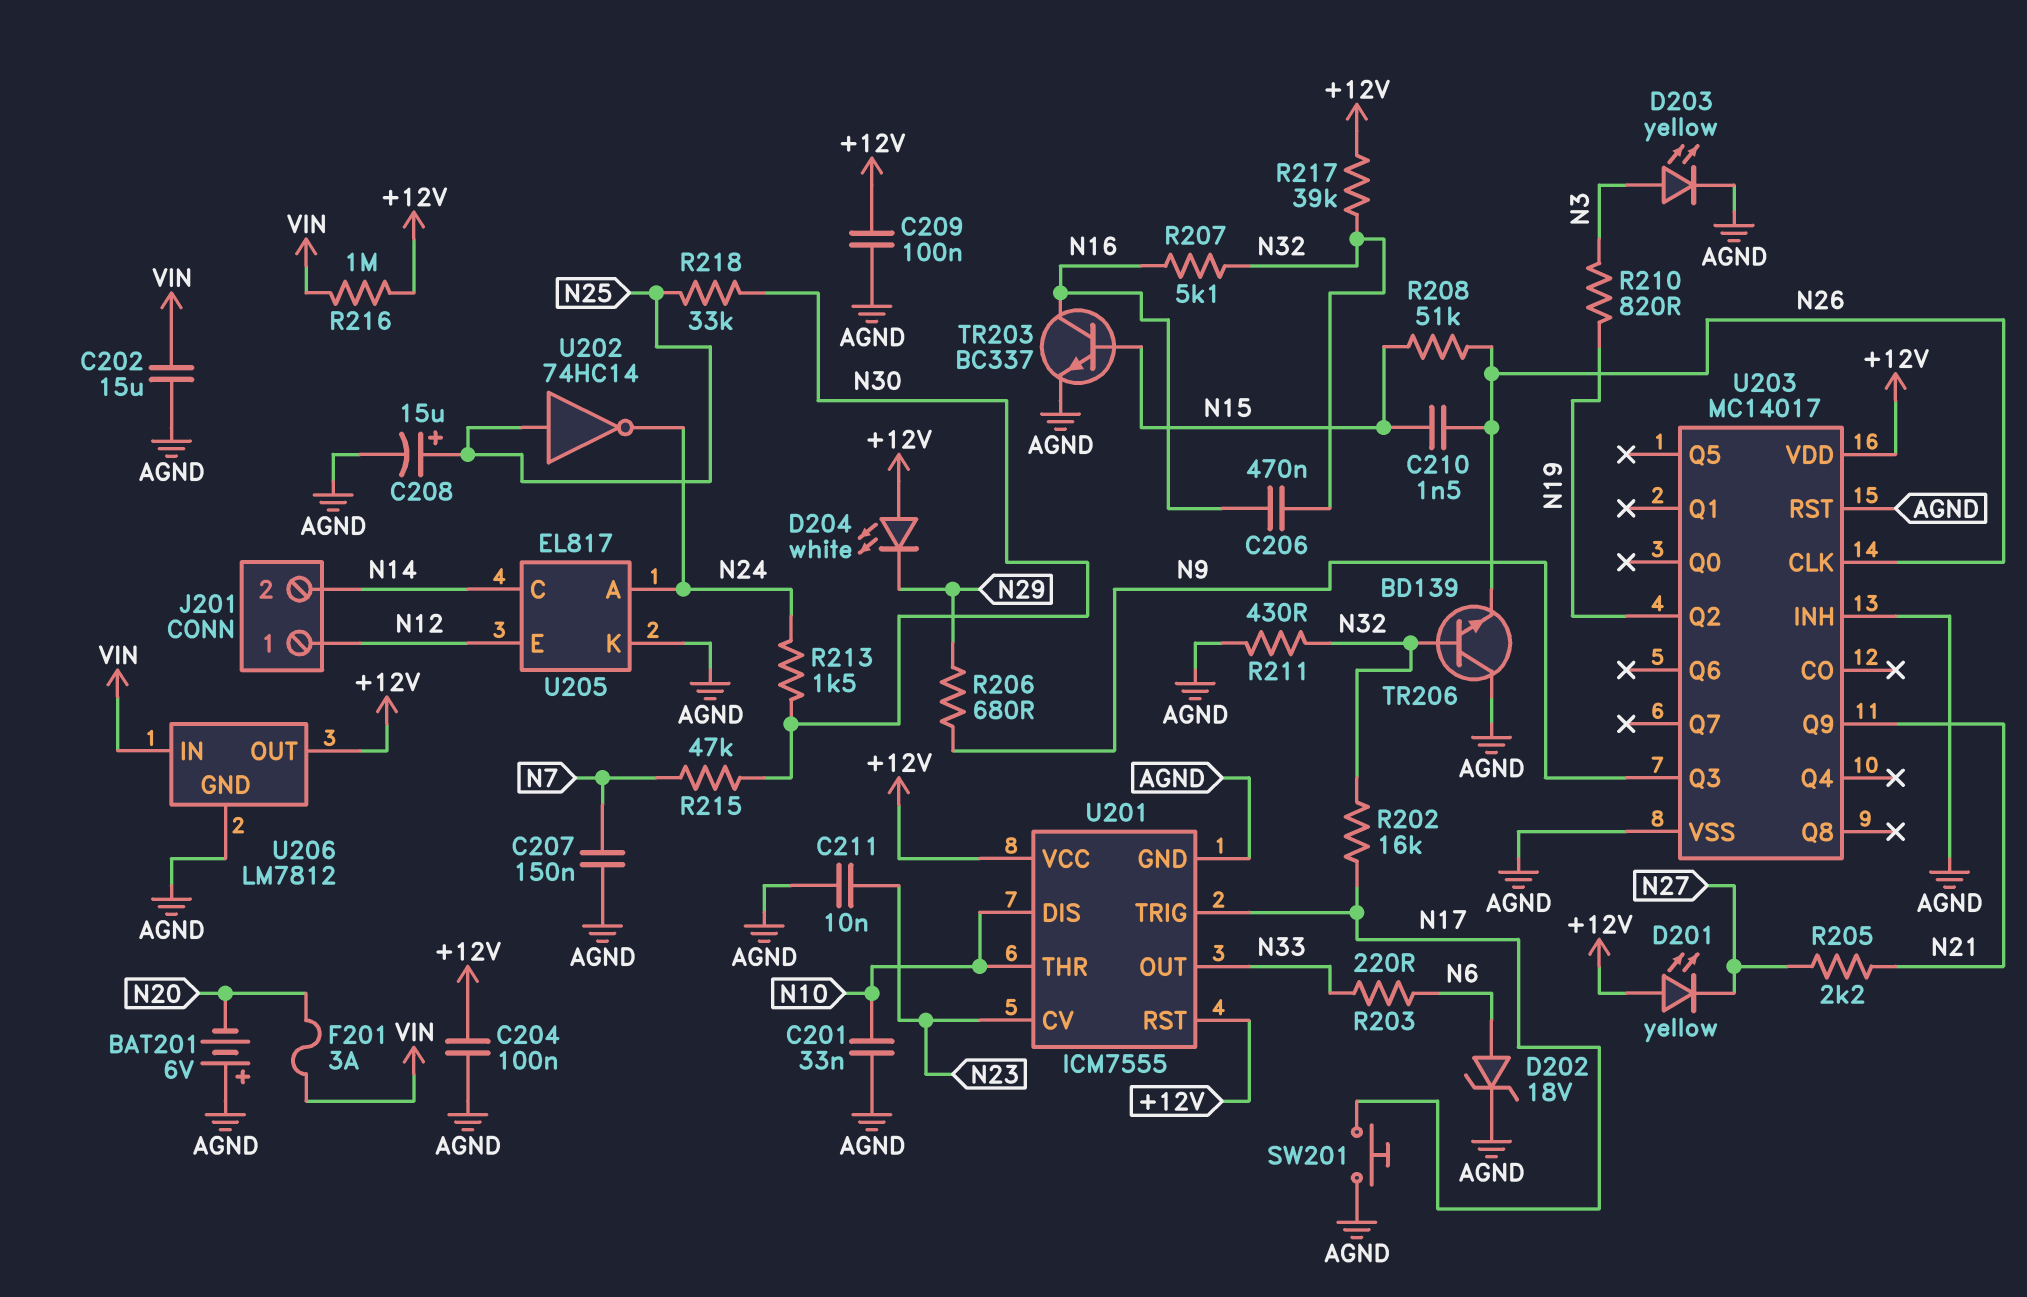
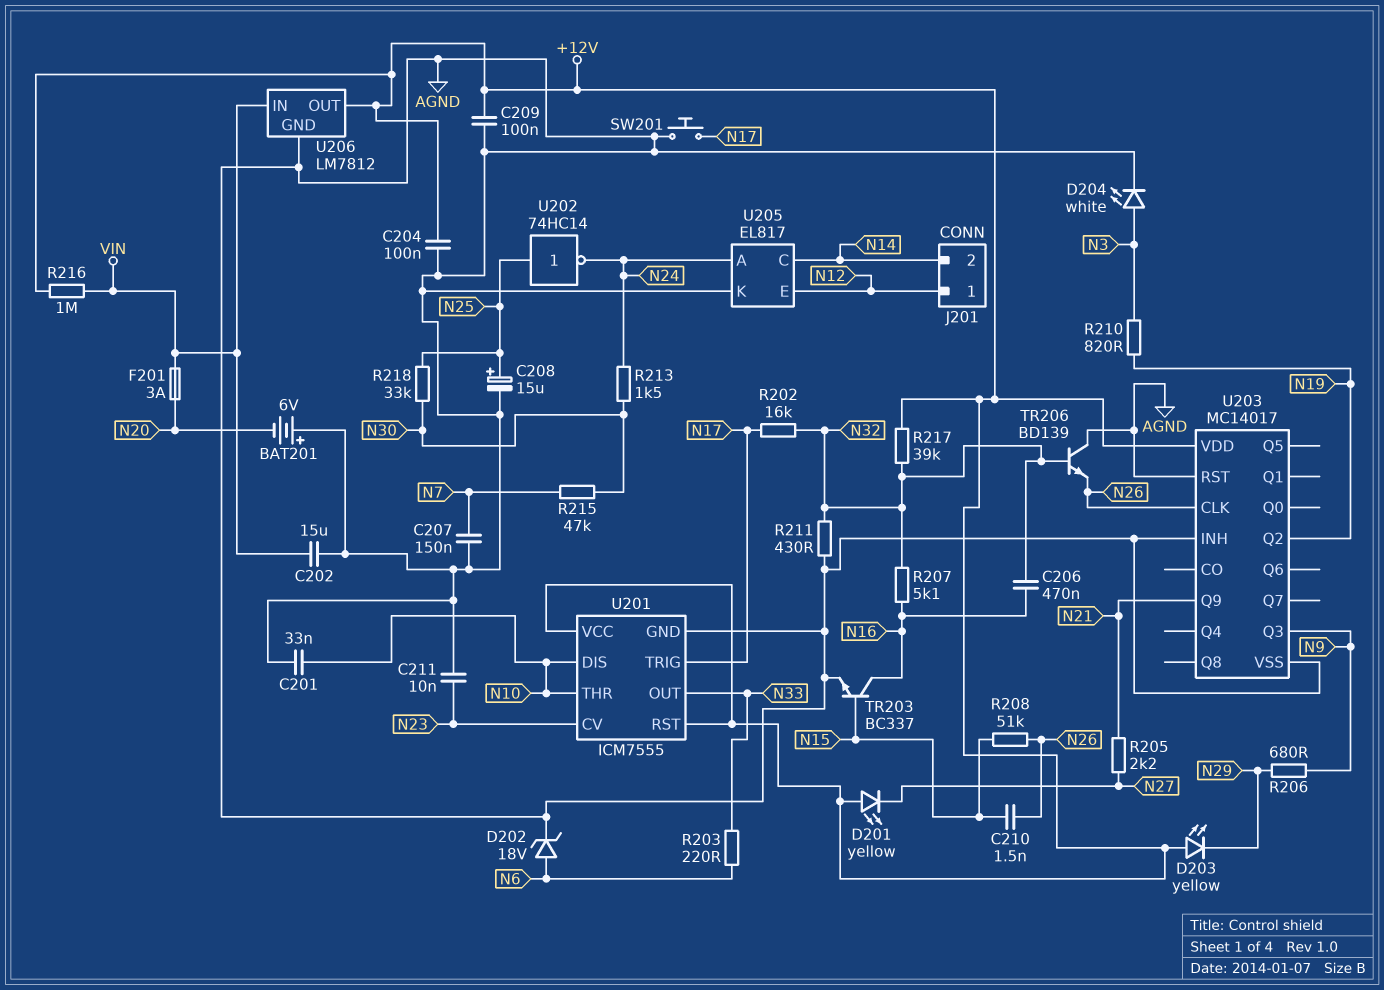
D203: LED yellow (A N3, K AGND) -> LED yellow (A +12V, K N29)
D204: LED white (A +12V, K N29) -> LED white (A N3, K AGND)

